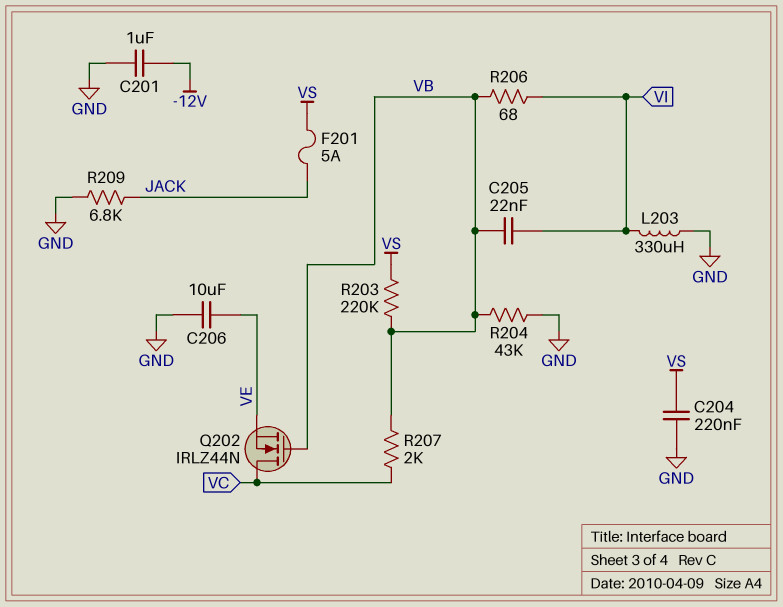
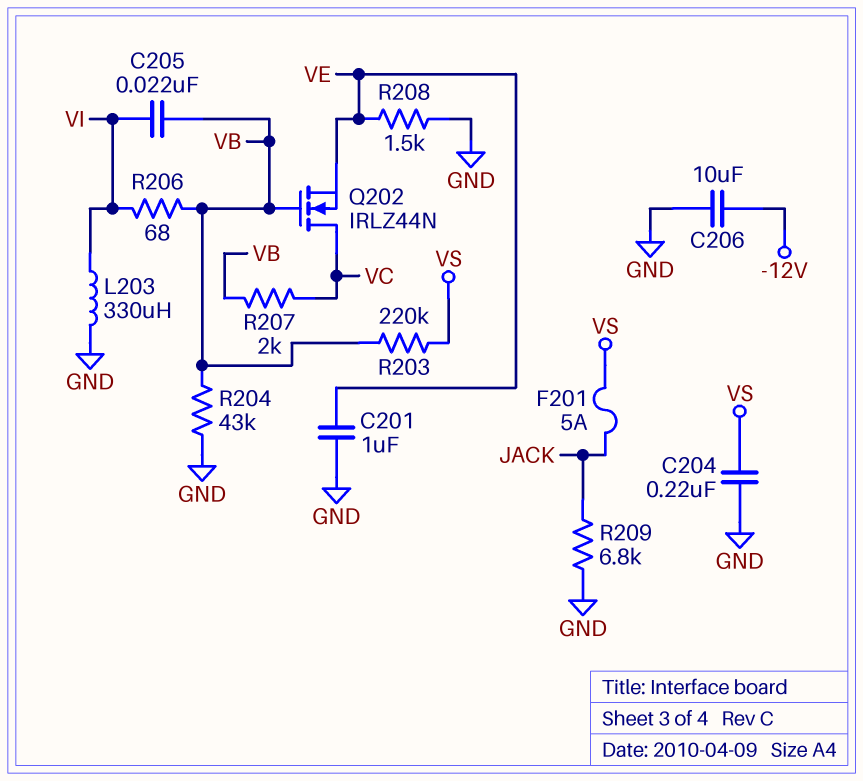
C201: 1uF (-12V, GND) -> 1uF (GND, VE)
C206: 10uF (GND, VE) -> 10uF (-12V, GND)
R208: none -> 1.5k (GND, VE)

